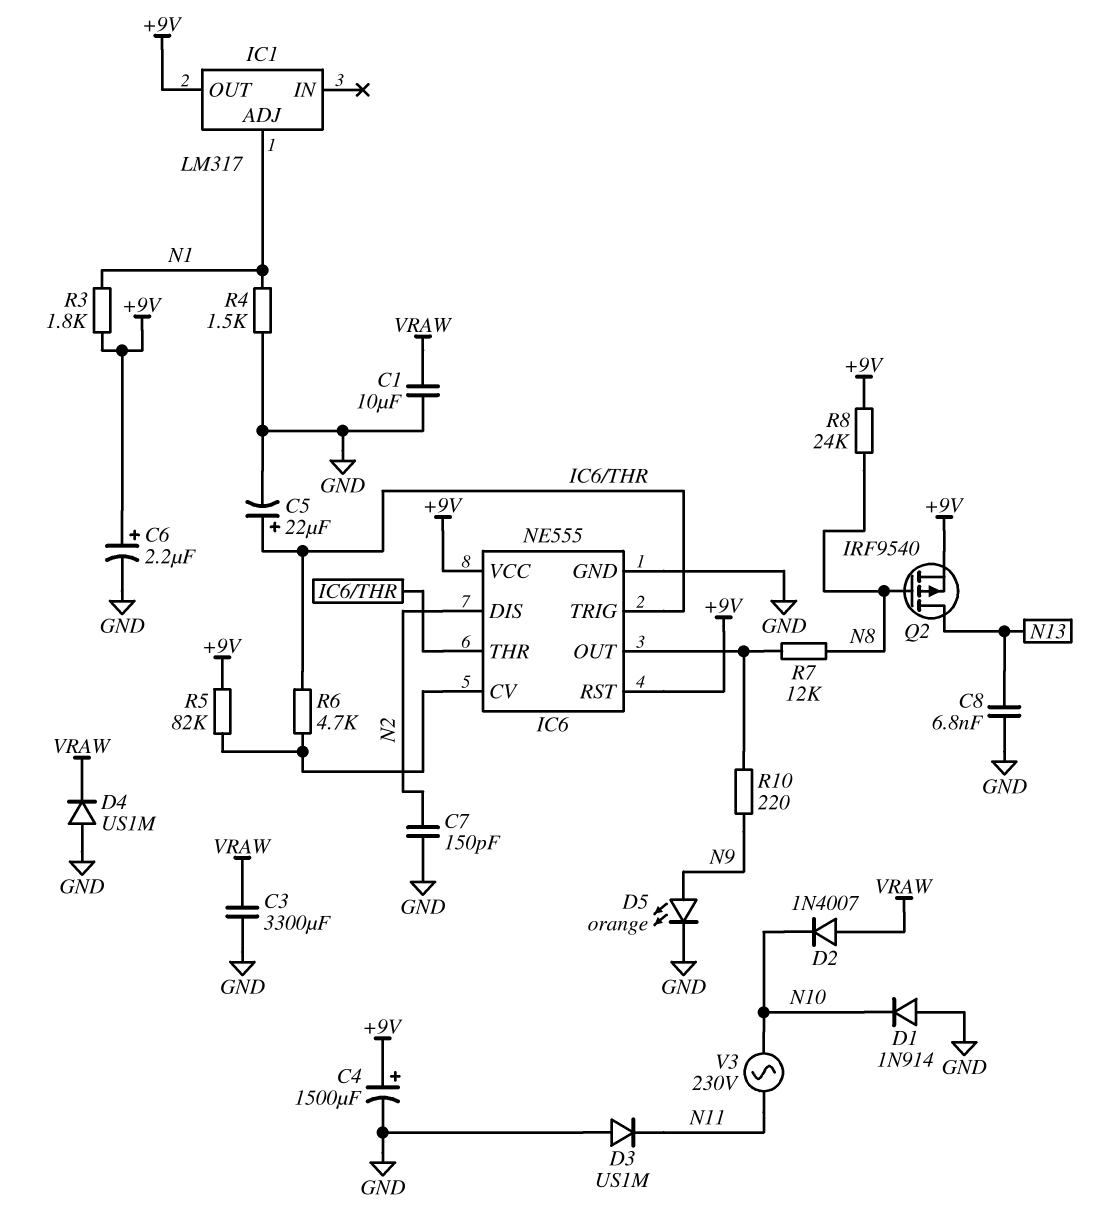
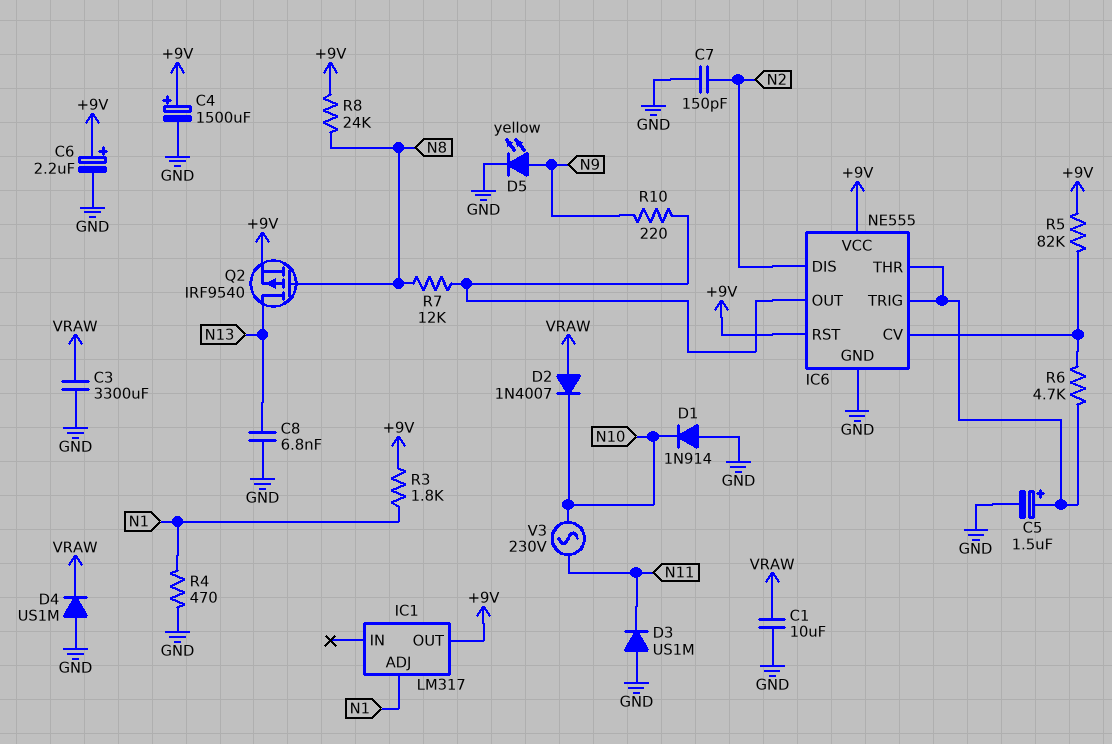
C5: 22uF (plus IC6/THR, minus GND) -> 1.5uF (plus IC6/THR, minus GND)
D5: LED orange (A N9, K GND) -> LED yellow (A N9, K GND)
R4: 1.5k (GND, N1) -> 470 (GND, N1)

